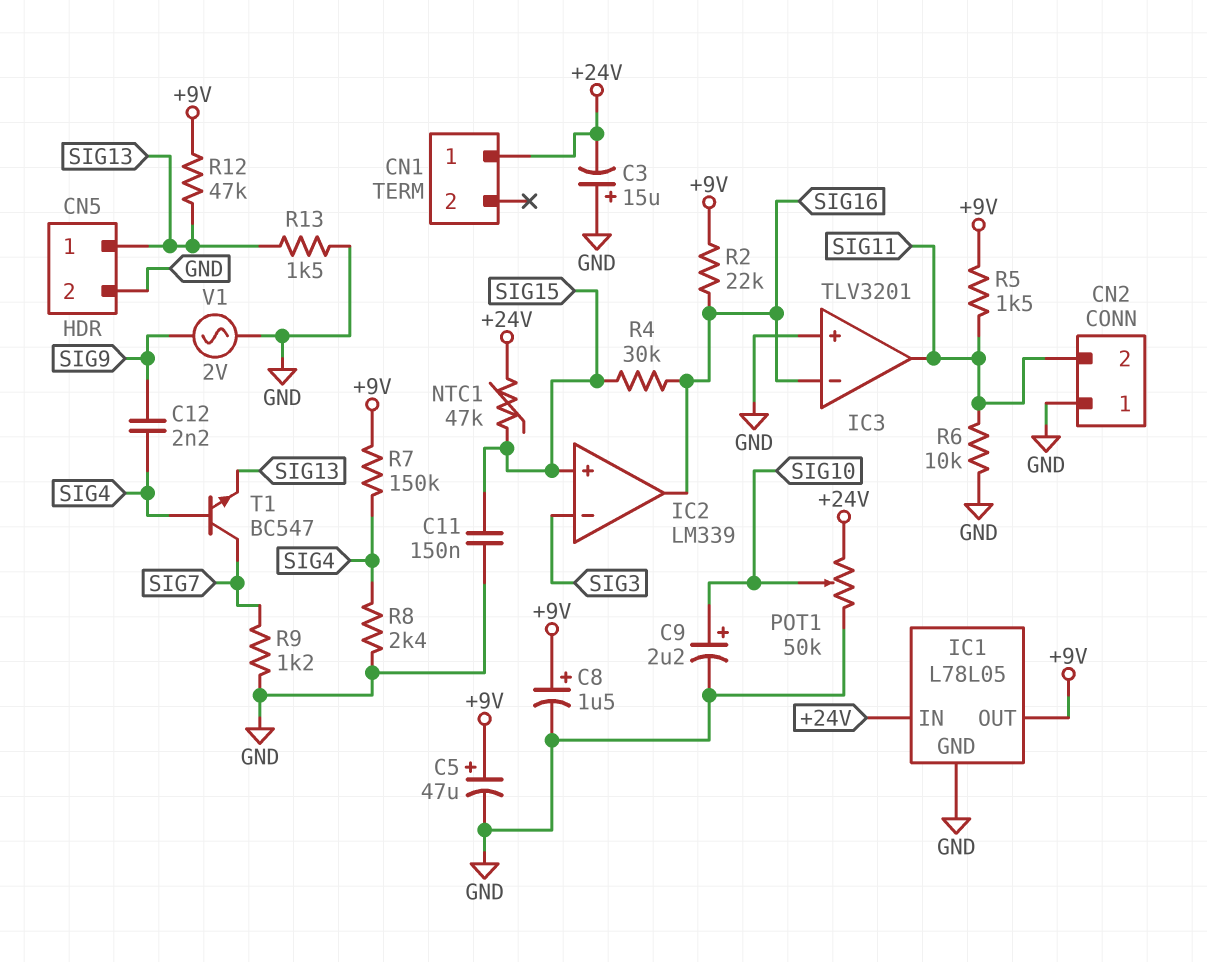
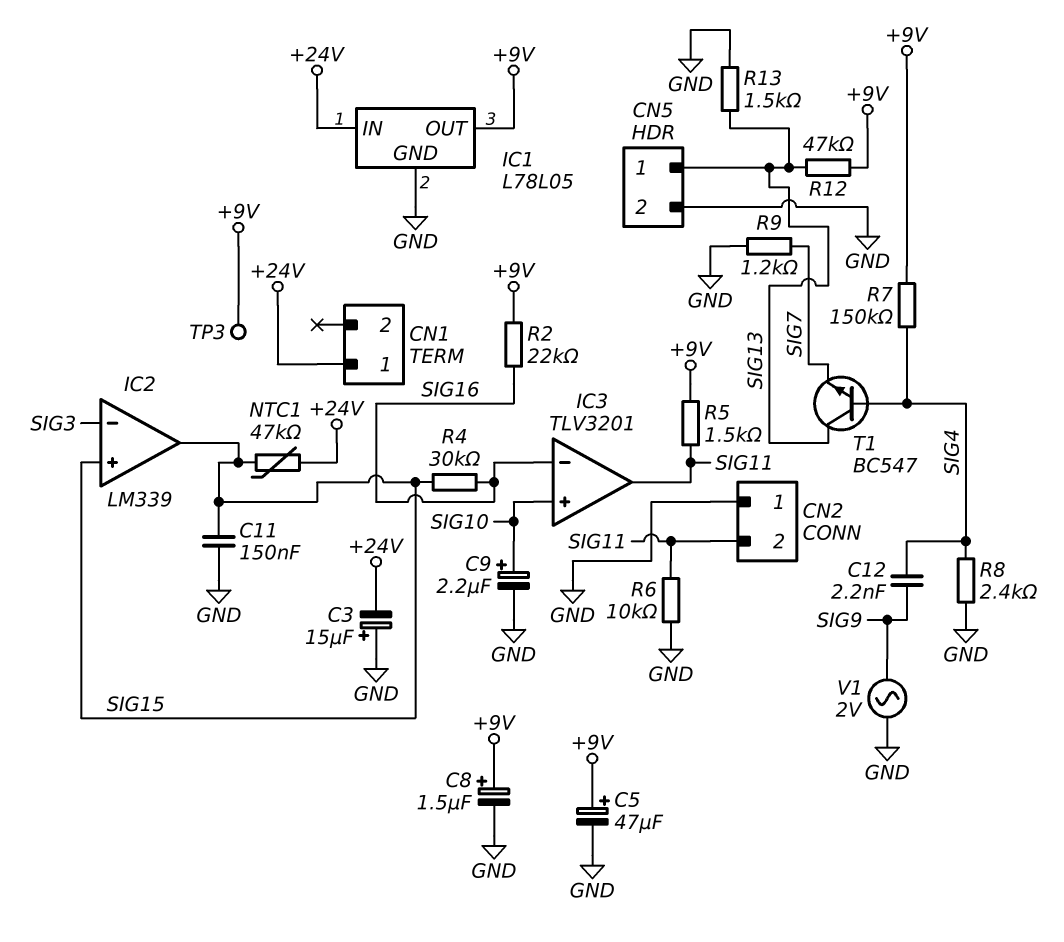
IC2 pin out: SIG16 -> SIG15
IC3 pin in+: GND -> SIG10
POT1: 50k (+24V, GND, wiper SIG10) -> none
T1: NPN BC547 (B SIG4, C SIG7, E SIG13) -> NPN BC547 (B SIG4, C SIG13, E SIG7)
TP3: none -> test point (+9V)

